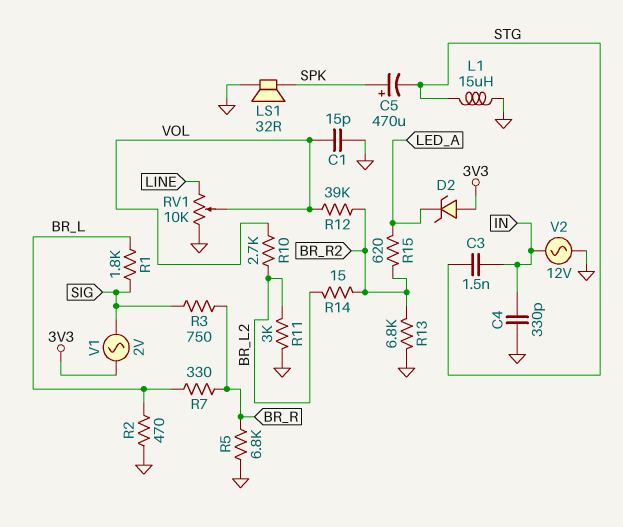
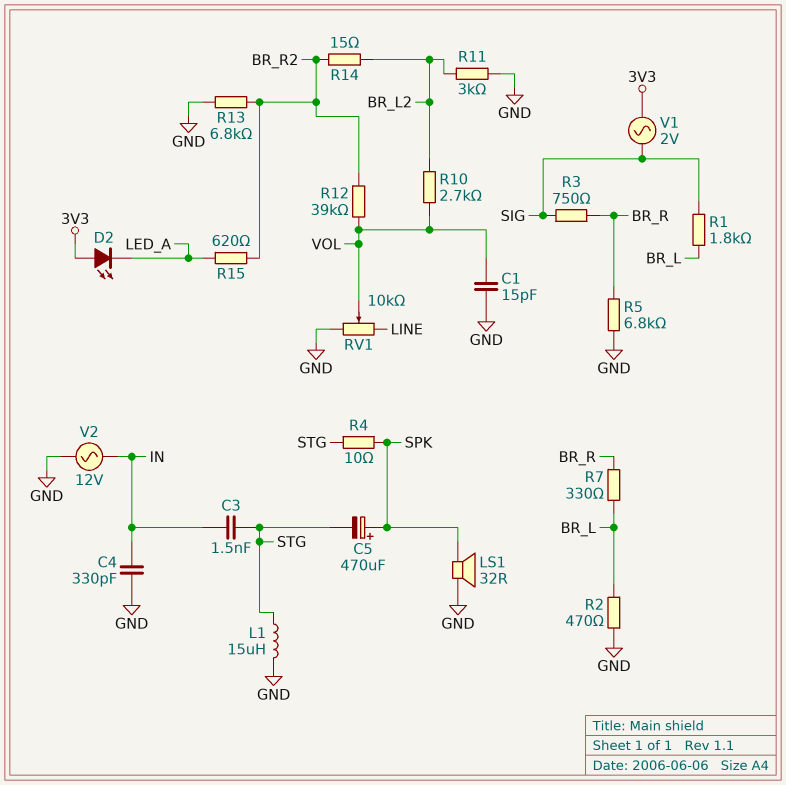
D2: zener (A 3V3, K LED_A) -> LED (A 3V3, K LED_A)
R4: none -> 10 (SPK, STG)

